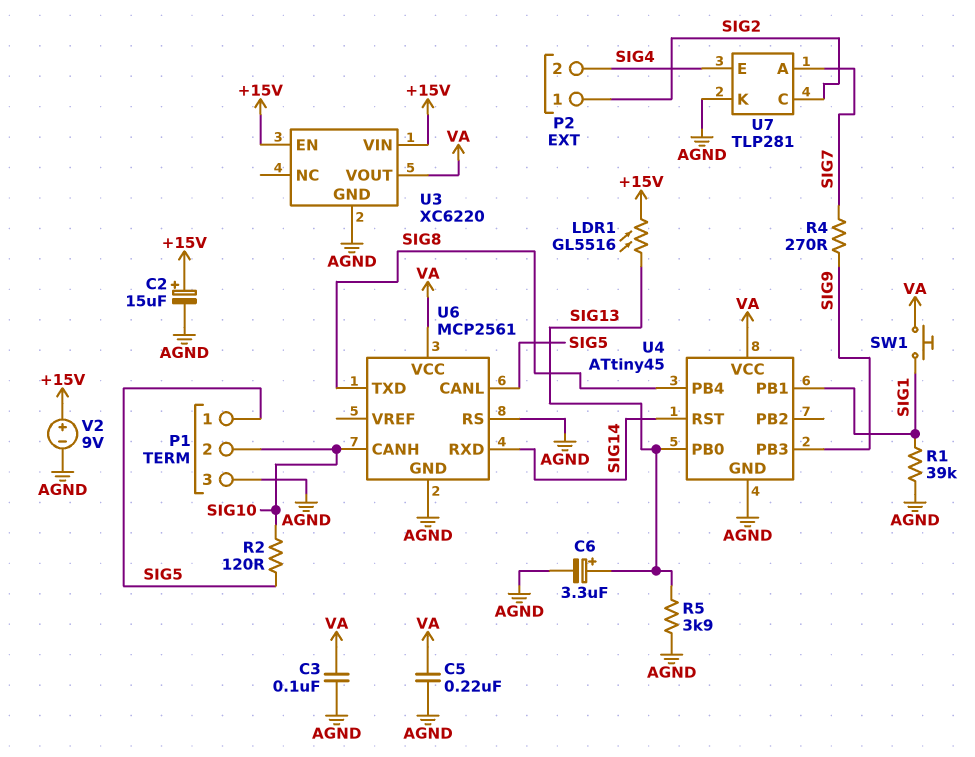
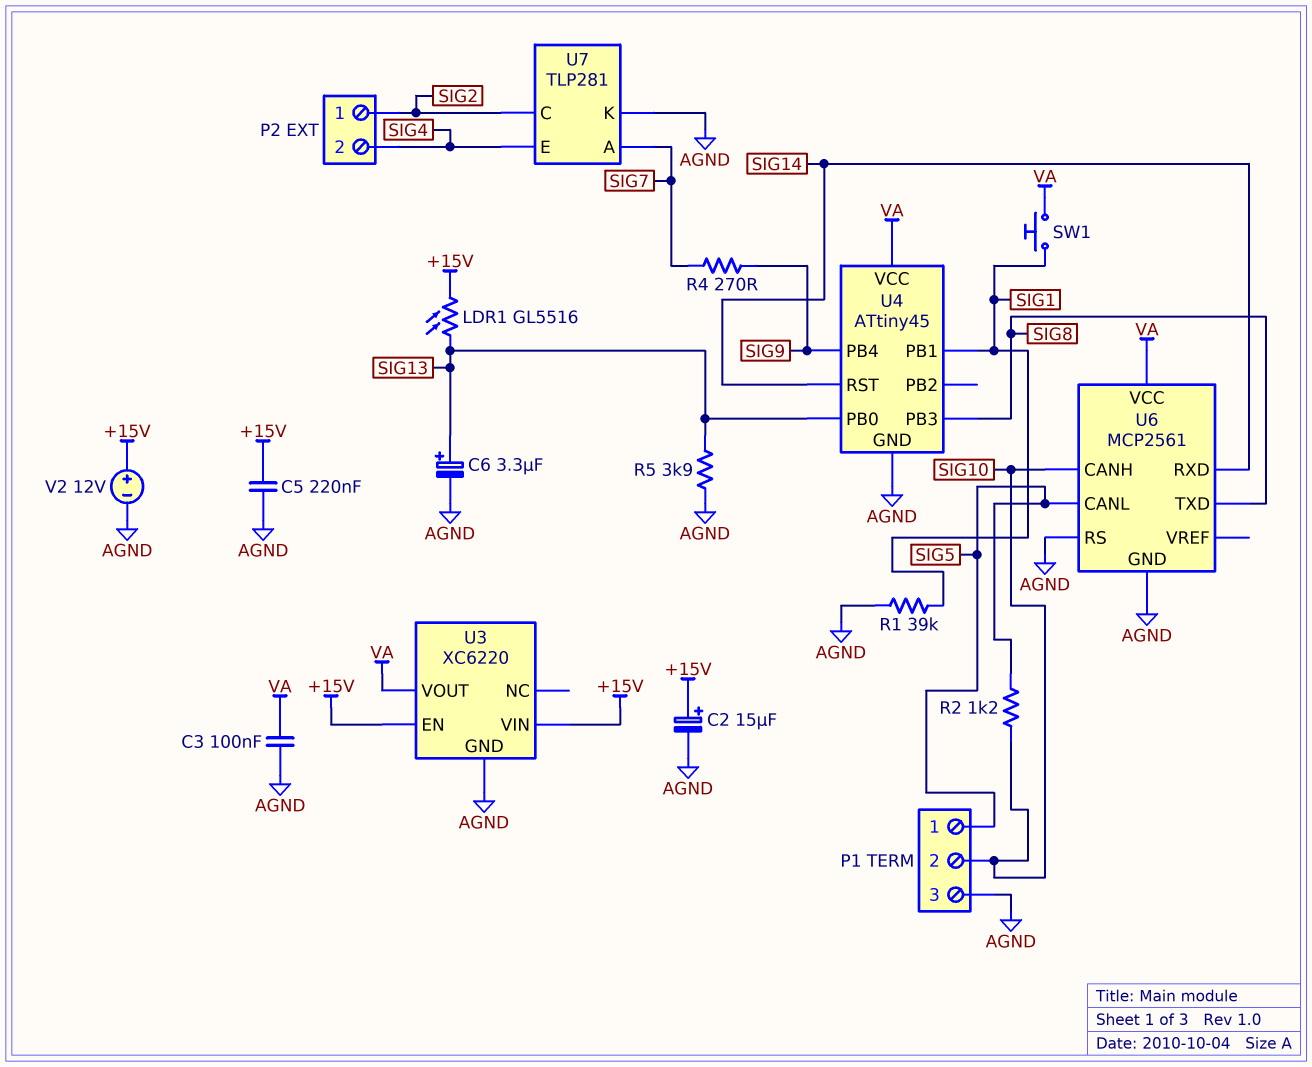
C5: 220nF (AGND, VA) -> 220nF (+15V, AGND)
R2: 120 (SIG5, SIG10) -> 1.2k (SIG5, SIG10)
U4 pin PB3: SIG9 -> SIG8
U4 pin PB4: SIG8 -> SIG9
V2: 9V (plus +15V, minus AGND) -> 12V (plus +15V, minus AGND)

